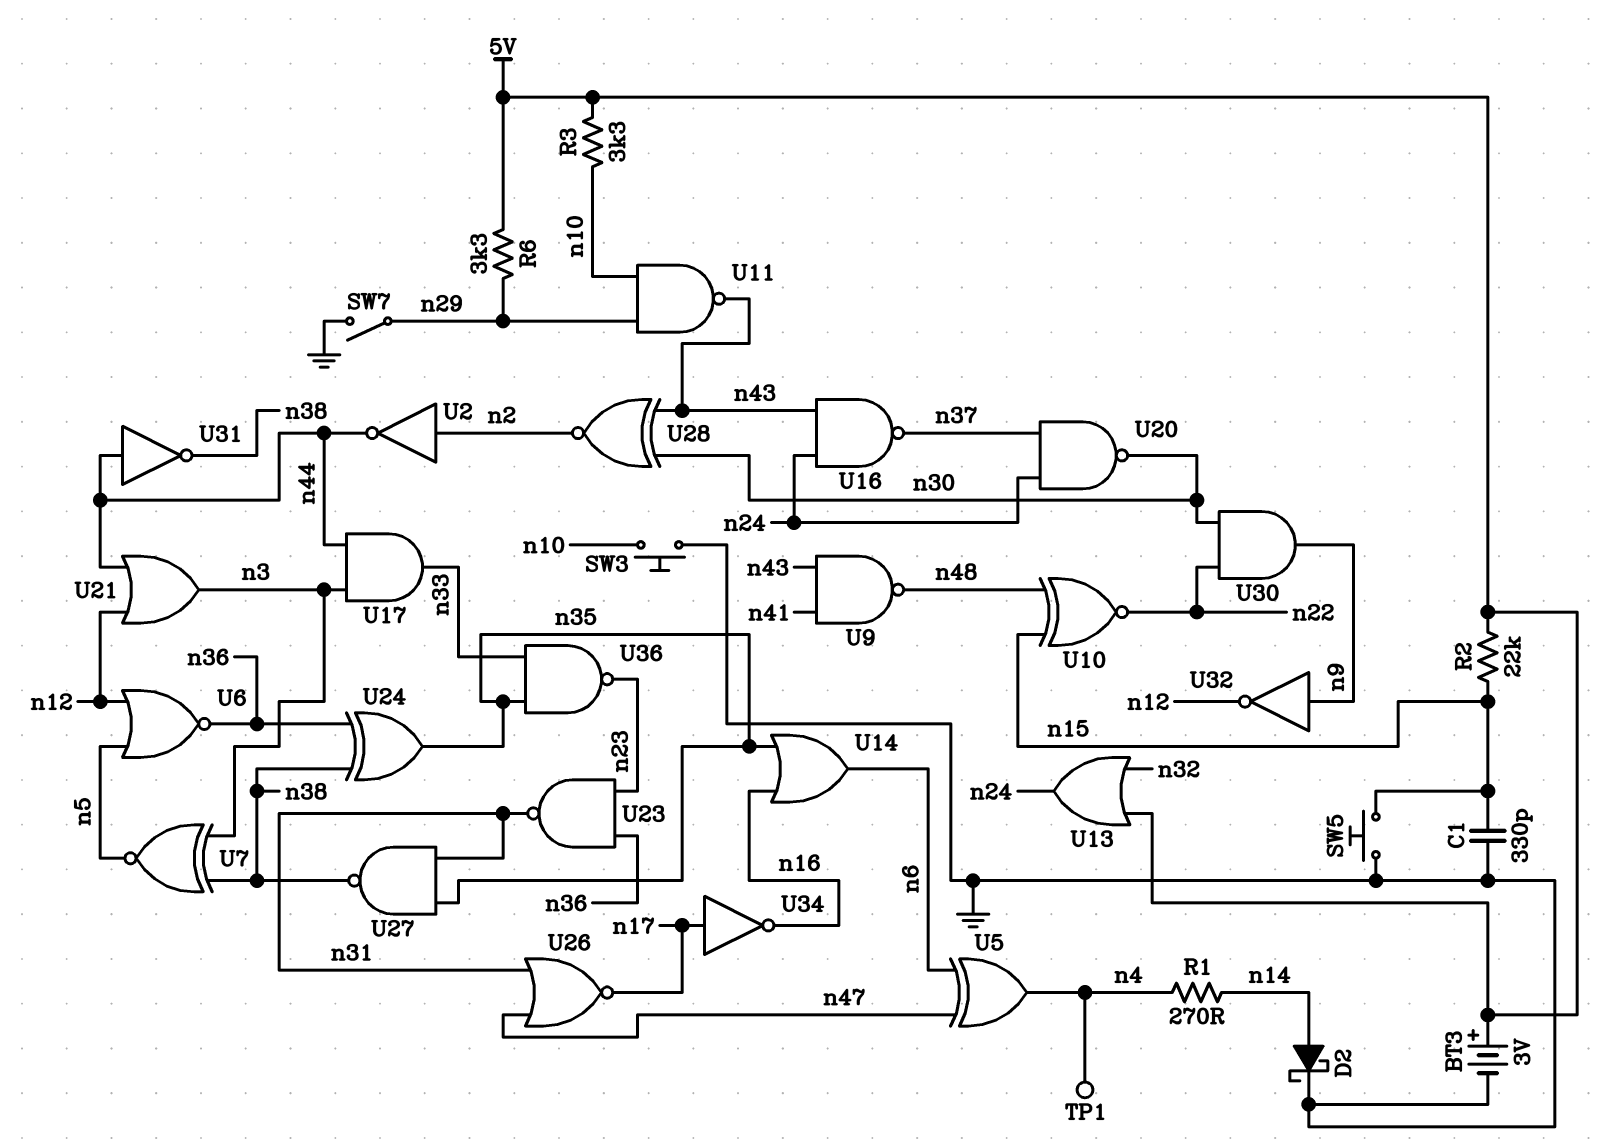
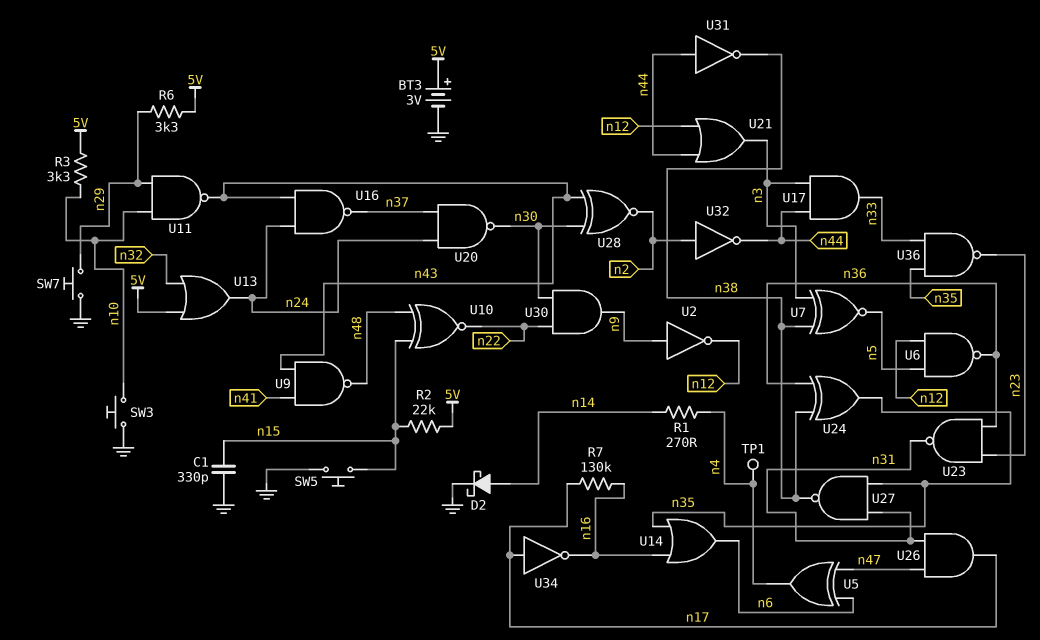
R7: none -> 130k (n16, n17)
SW7: switch (GND, n29) -> button (GND, n29)
U2: NOT (in n2, out n44) -> NOT (in n9, out n12)
U6: NOR (in n5, in n12, out n36) -> NAND (in n5, in n12, out n36)
U26: NOR (in n31, in n47, out n17) -> AND (in n31, in n47, out n17)
U32: NOT (in n9, out n12) -> NOT (in n2, out n44)

